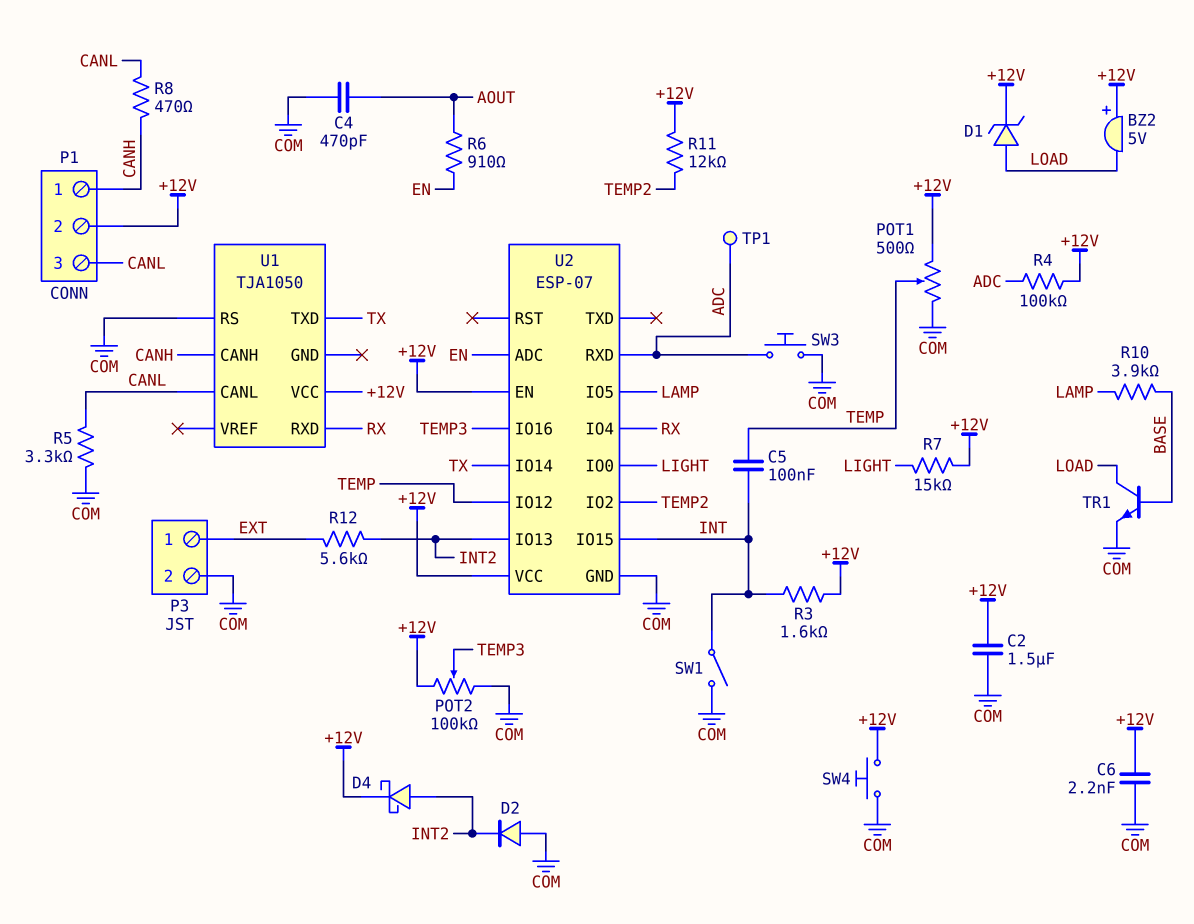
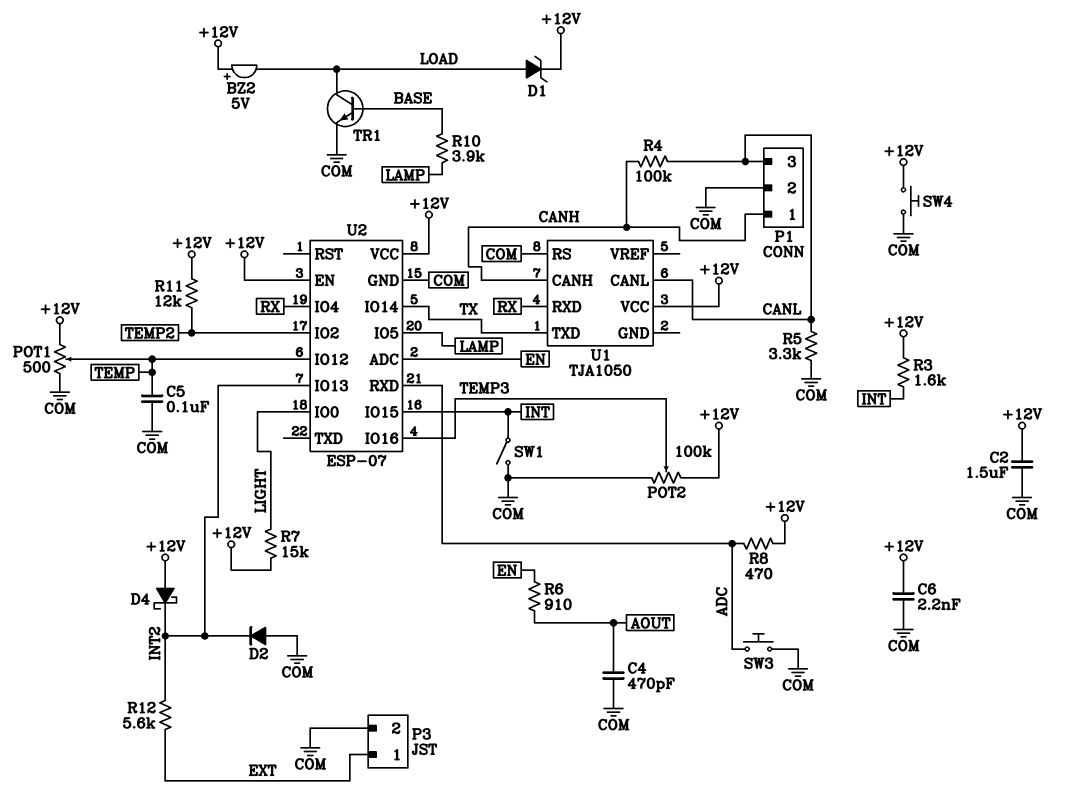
C5: 100nF (INT, TEMP) -> 100nF (COM, TEMP)
D4: schottky (A INT2, K +12V) -> schottky (A +12V, K INT2)
P1 pin 2: +12V -> COM
R4: 100k (+12V, ADC) -> 100k (CANH, CANL)
R8: 470 (CANH, CANL) -> 470 (+12V, ADC)
TP1: test point (ADC) -> none

